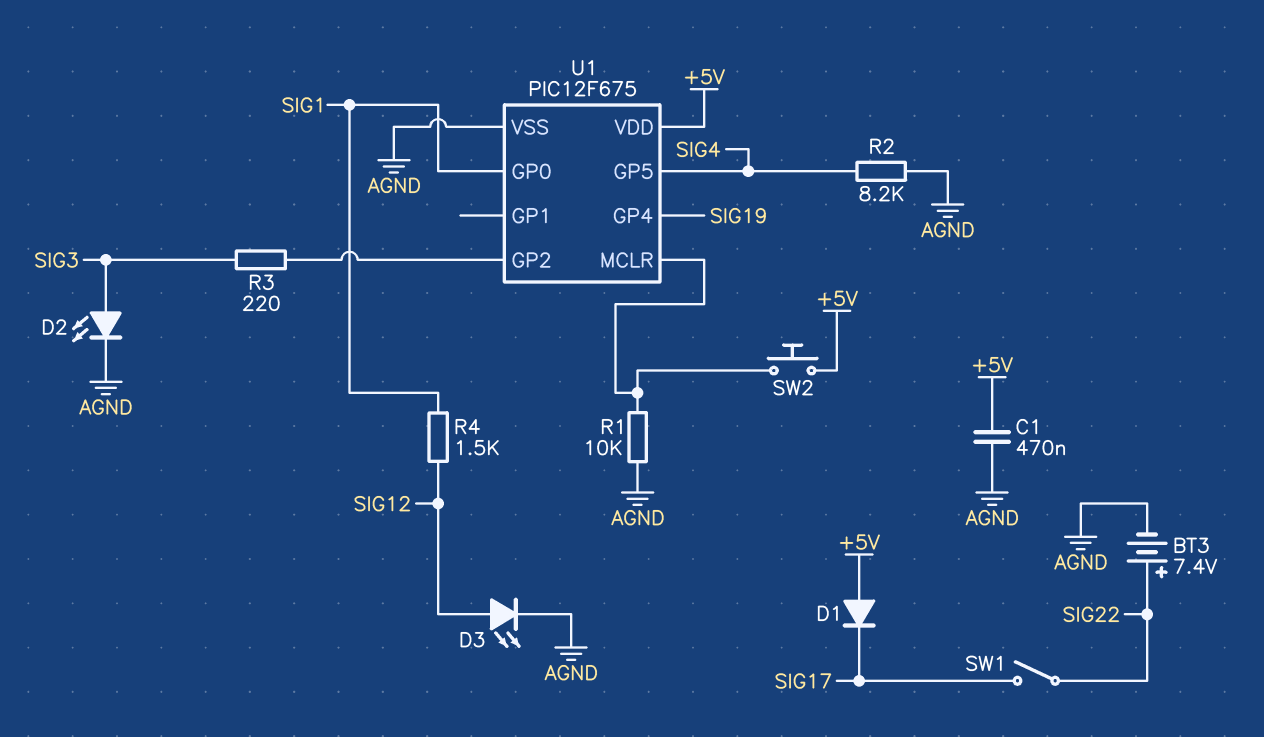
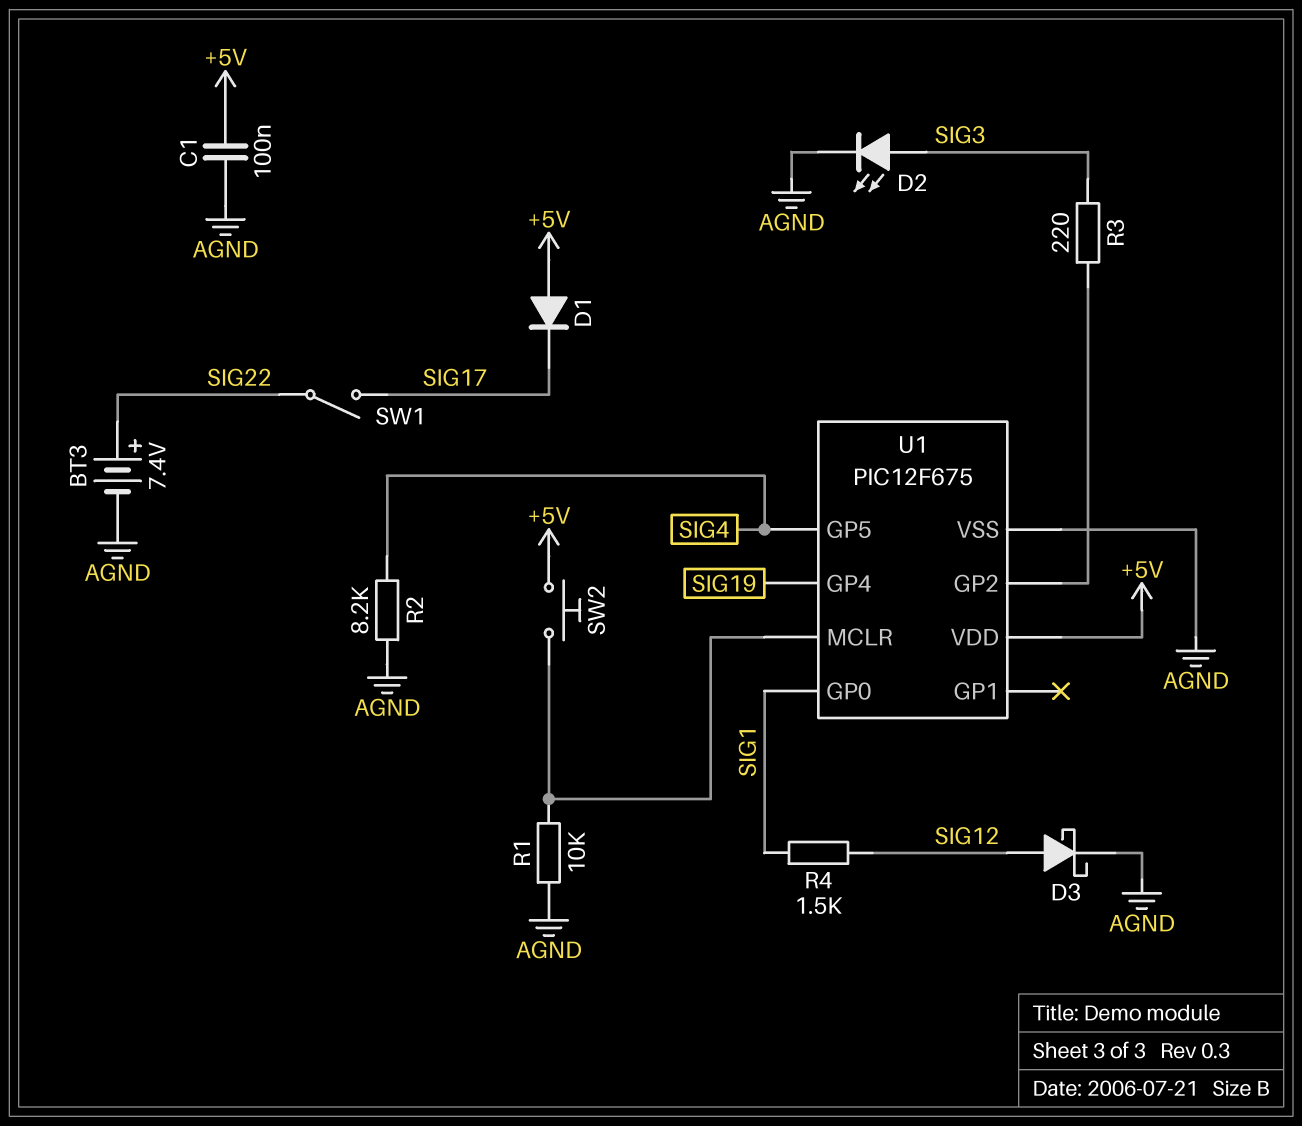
C1: 470nF (+5V, AGND) -> 100nF (+5V, AGND)
D3: LED (A SIG12, K AGND) -> schottky (A SIG12, K AGND)

